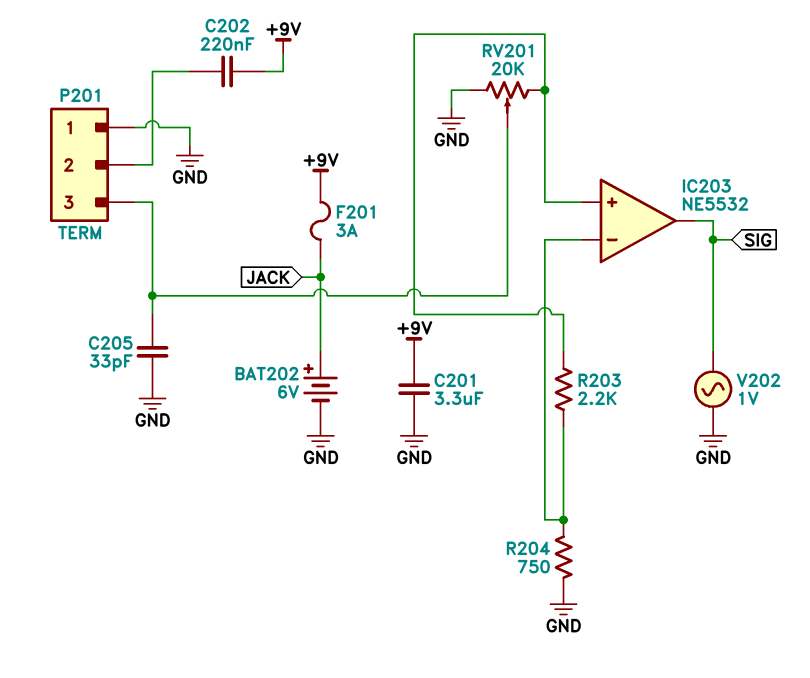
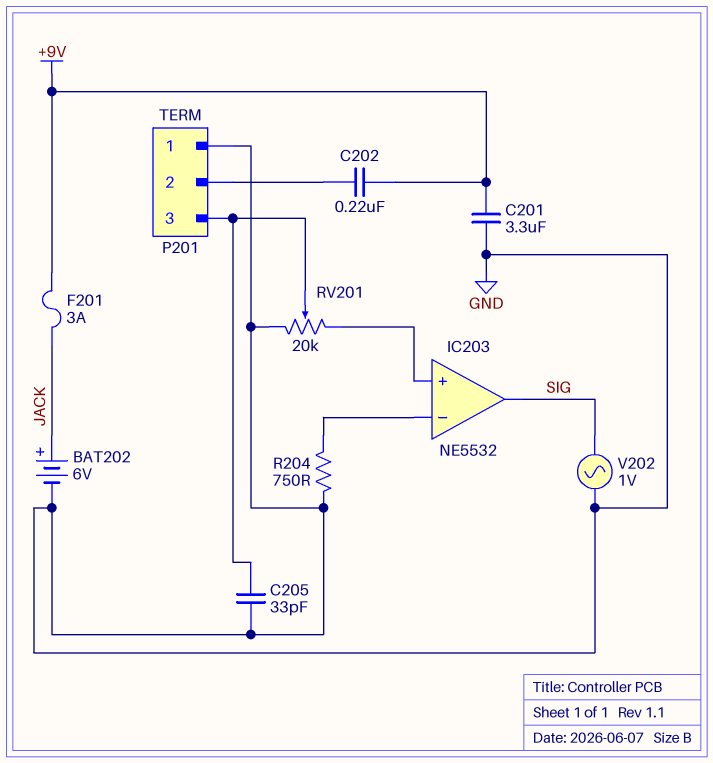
R203: 2.2k (IC203/in+, IC203/in-) -> none

